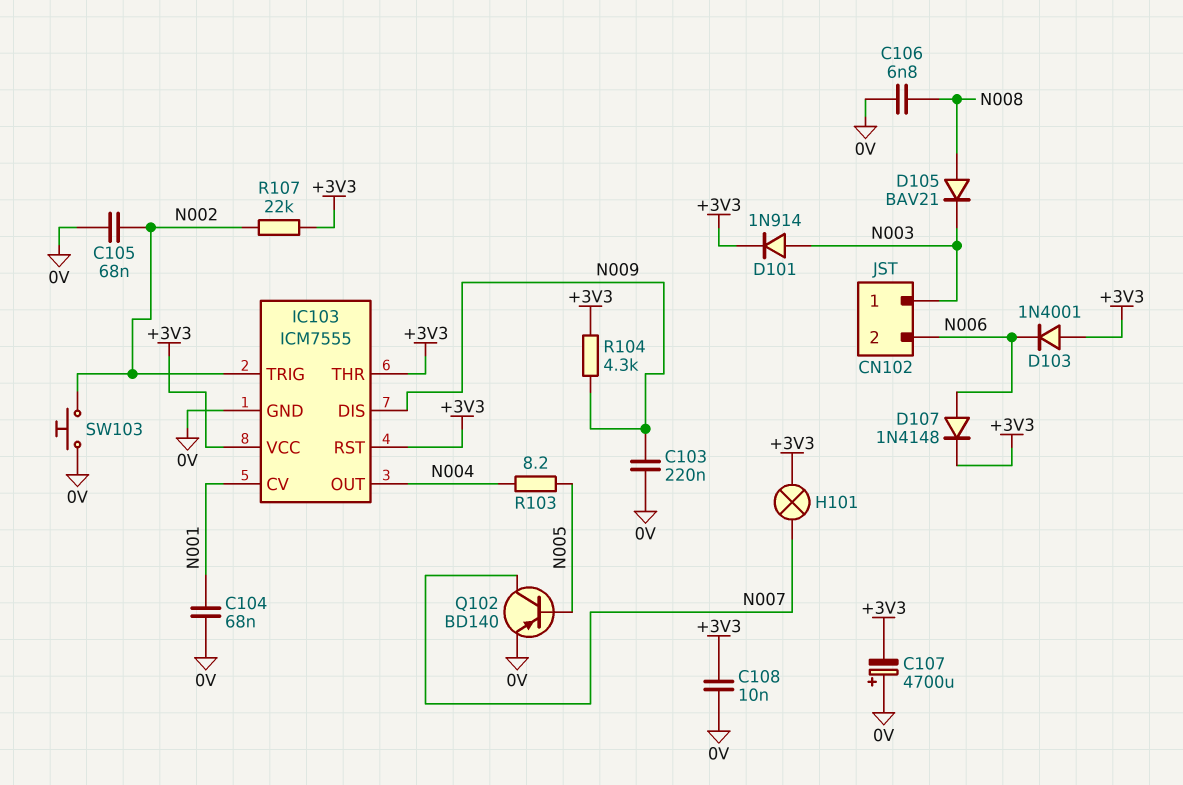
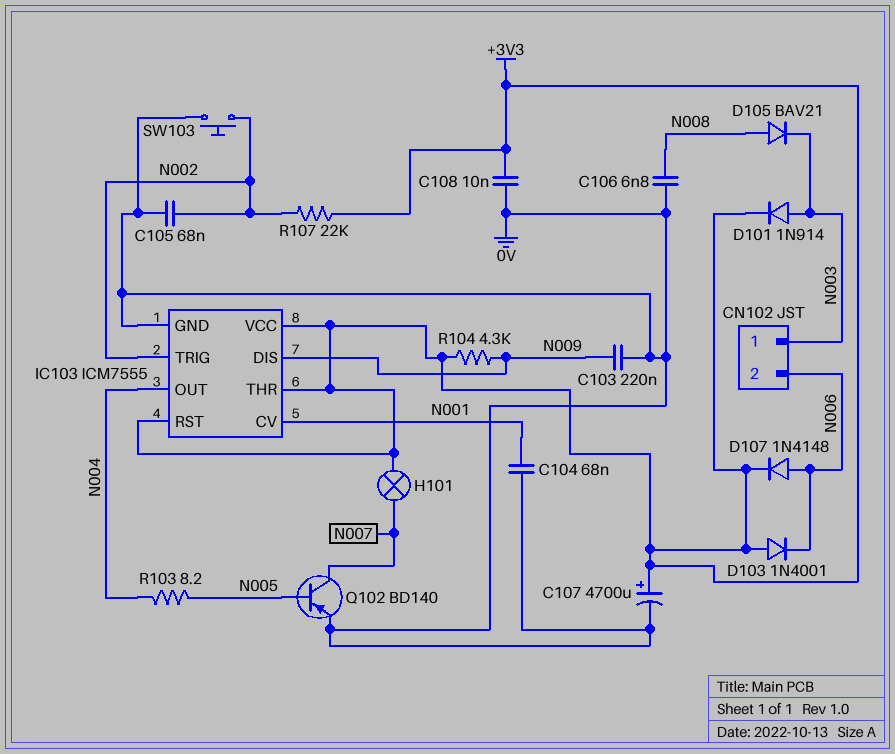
C107: 4700uF (plus 0V, minus +3V3) -> 4700uF (plus +3V3, minus 0V)

